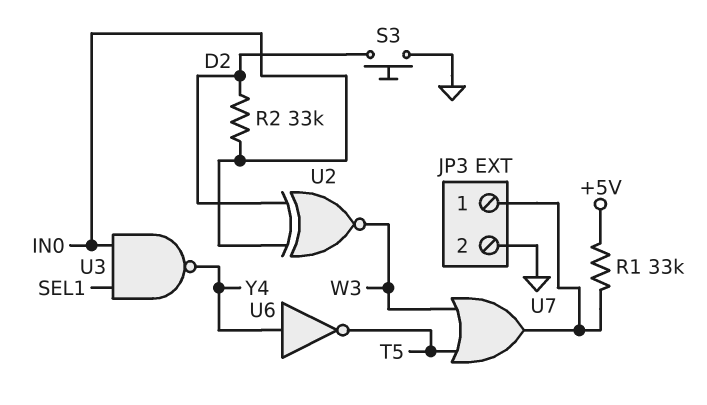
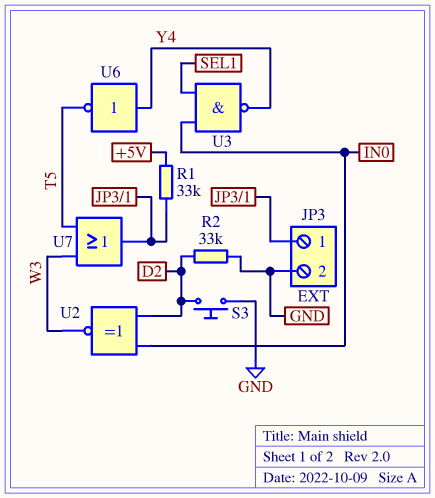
R2: 33k (D2, IN0) -> 33k (D2, GND)

